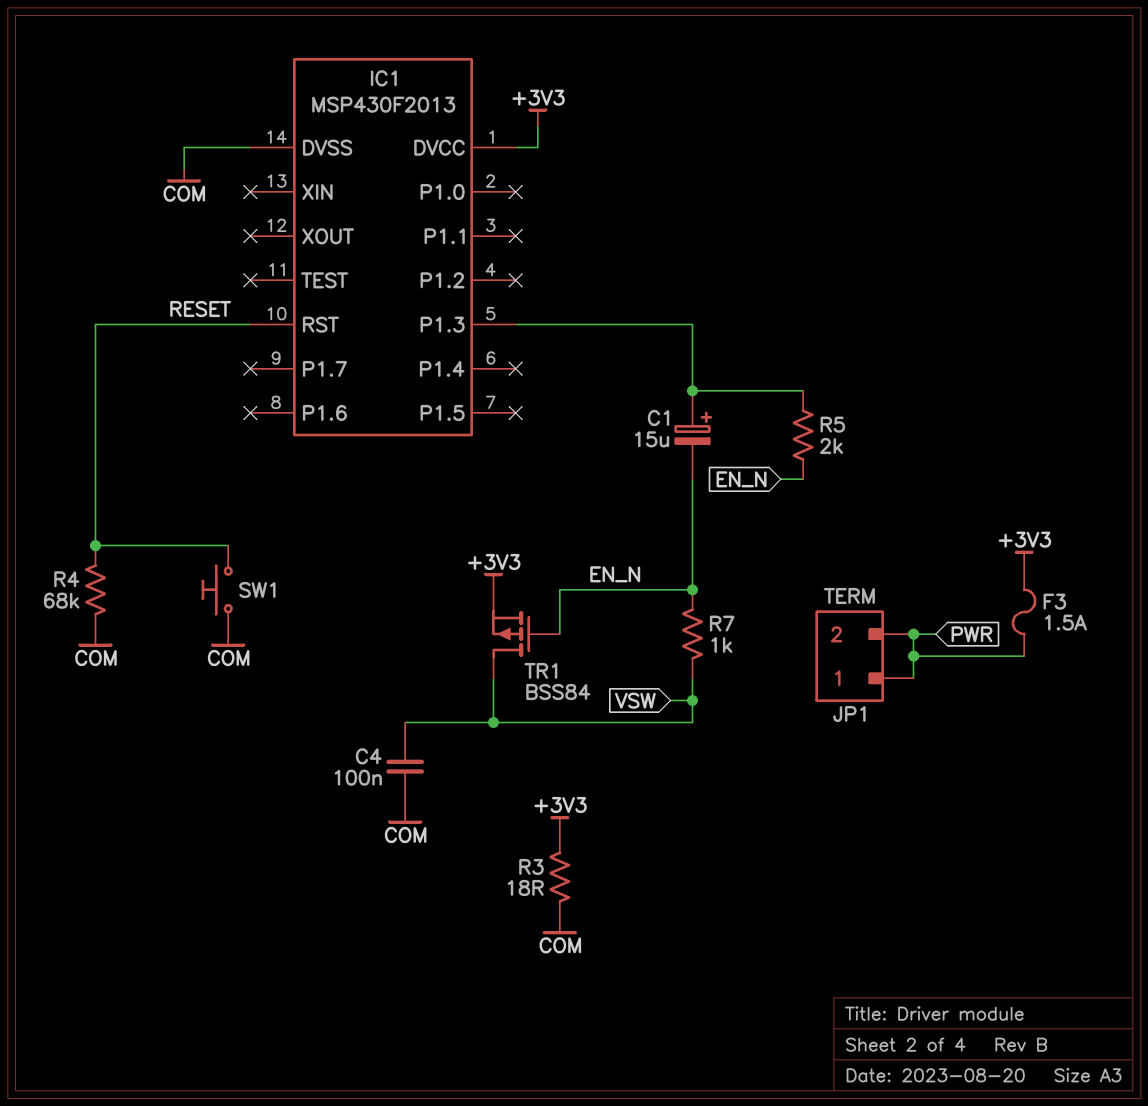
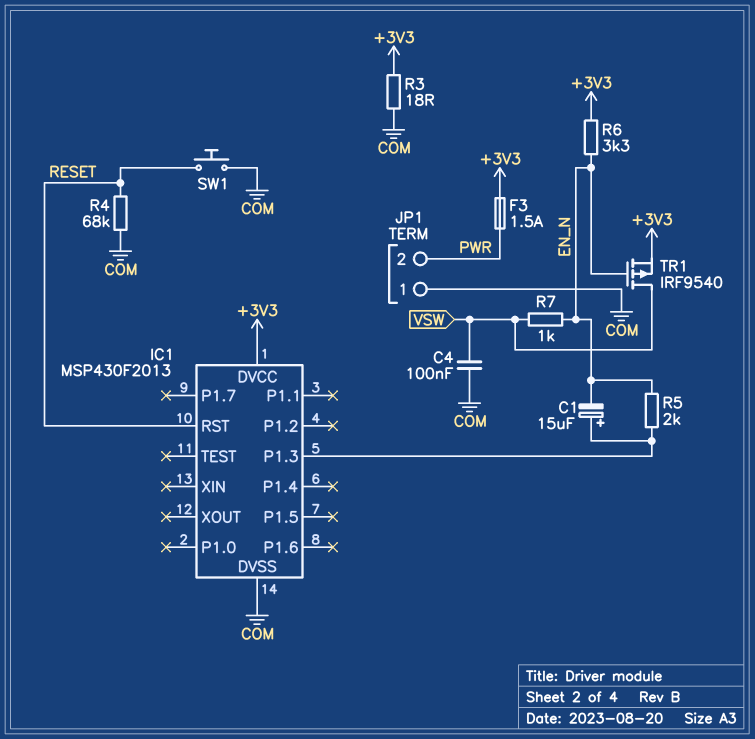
JP1 pin 1: PWR -> COM
R6: none -> 3.3k (+3V3, EN_N)
TR1: PMOS BSS84 (G EN_N, D VSW, S +3V3) -> PMOS IRF9540 (G EN_N, D VSW, S +3V3)

